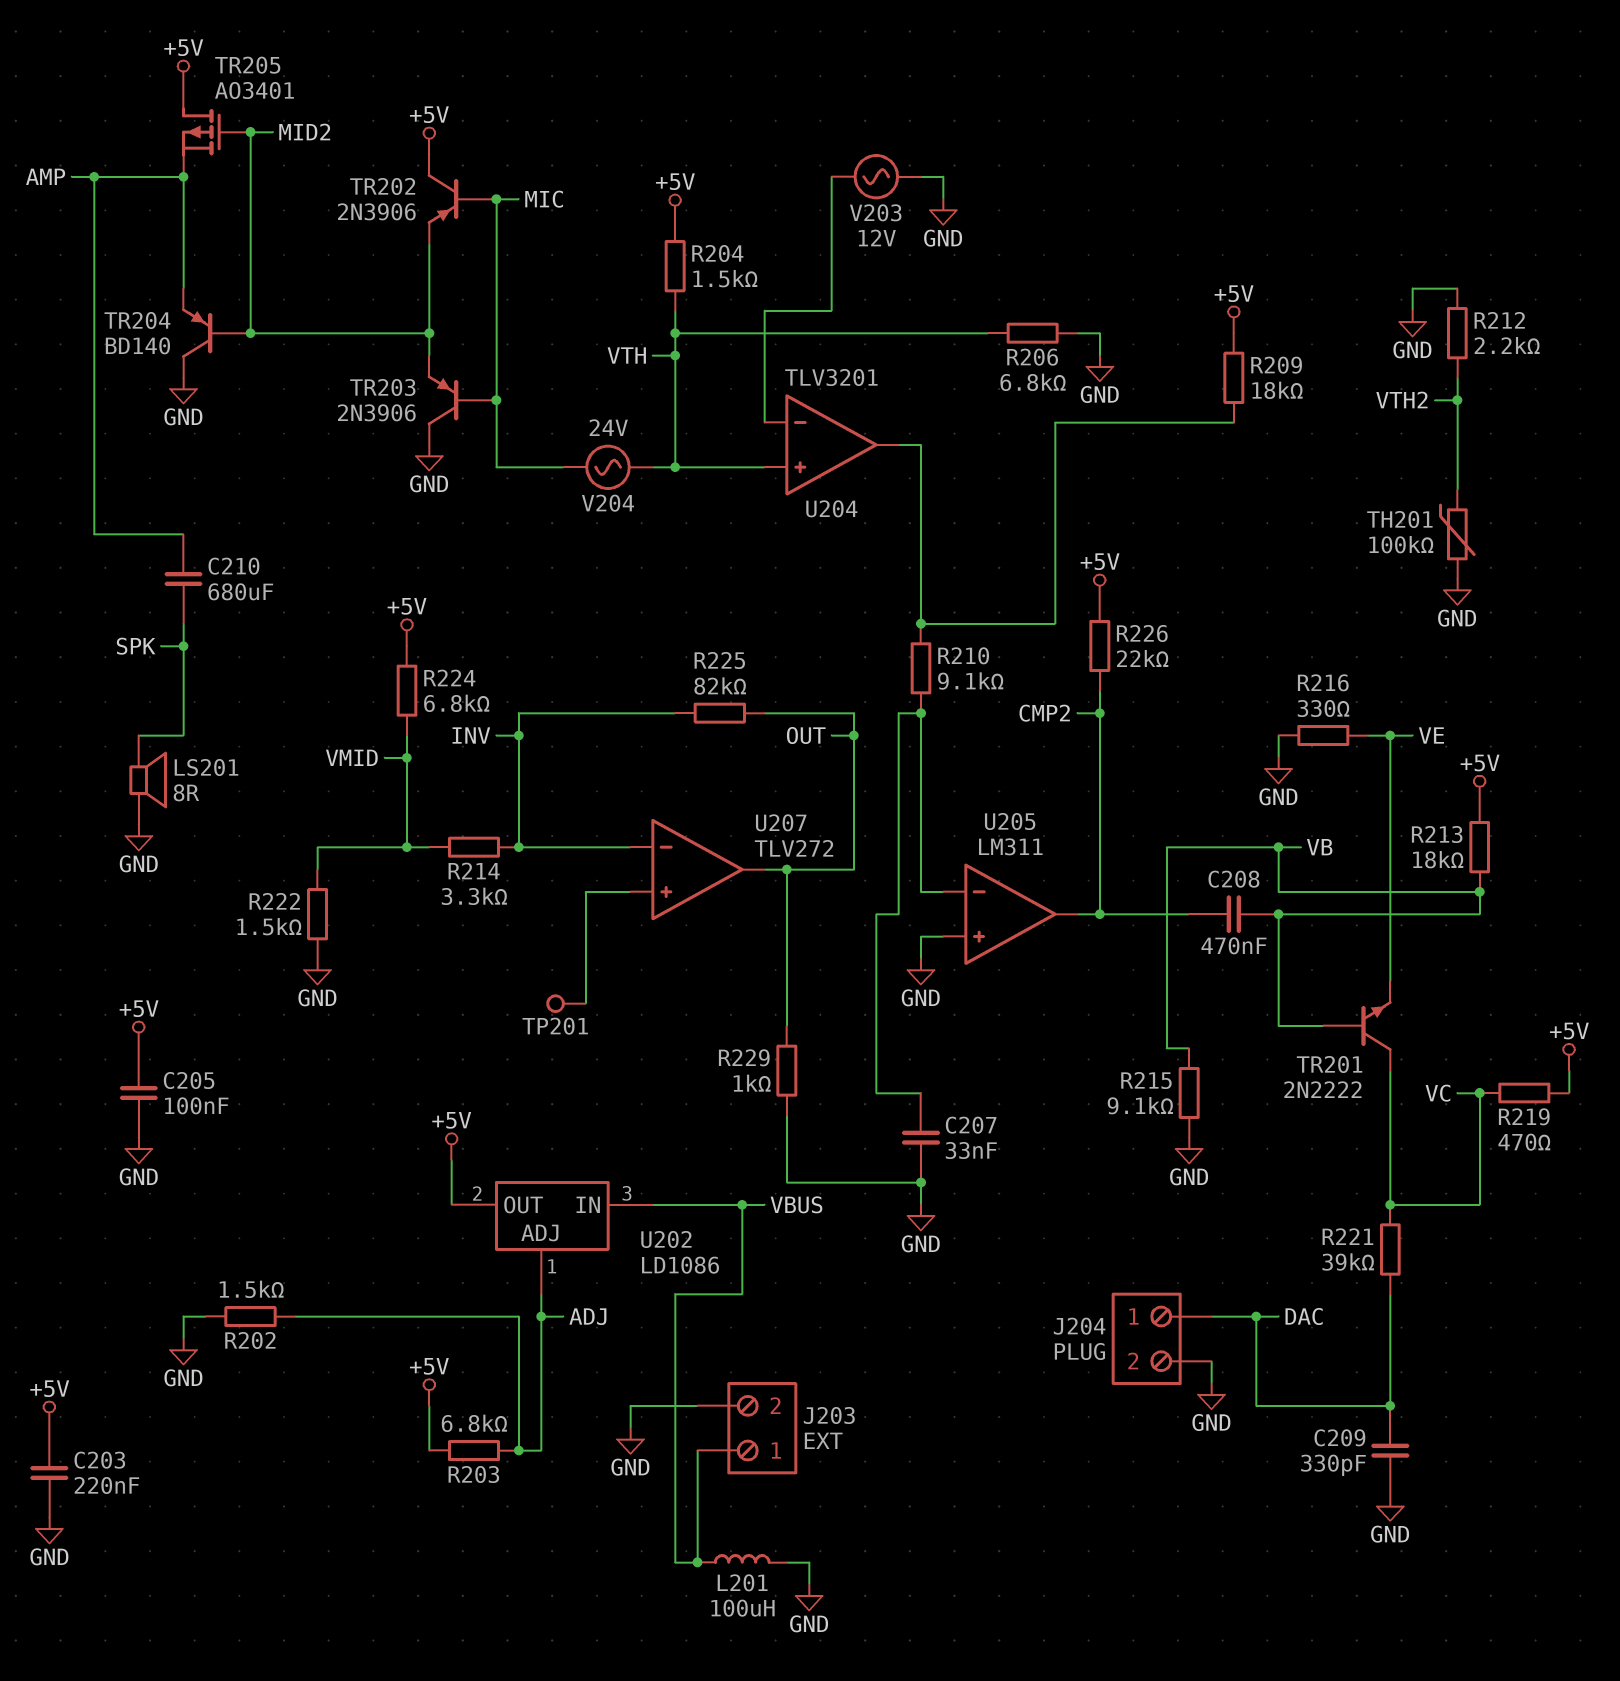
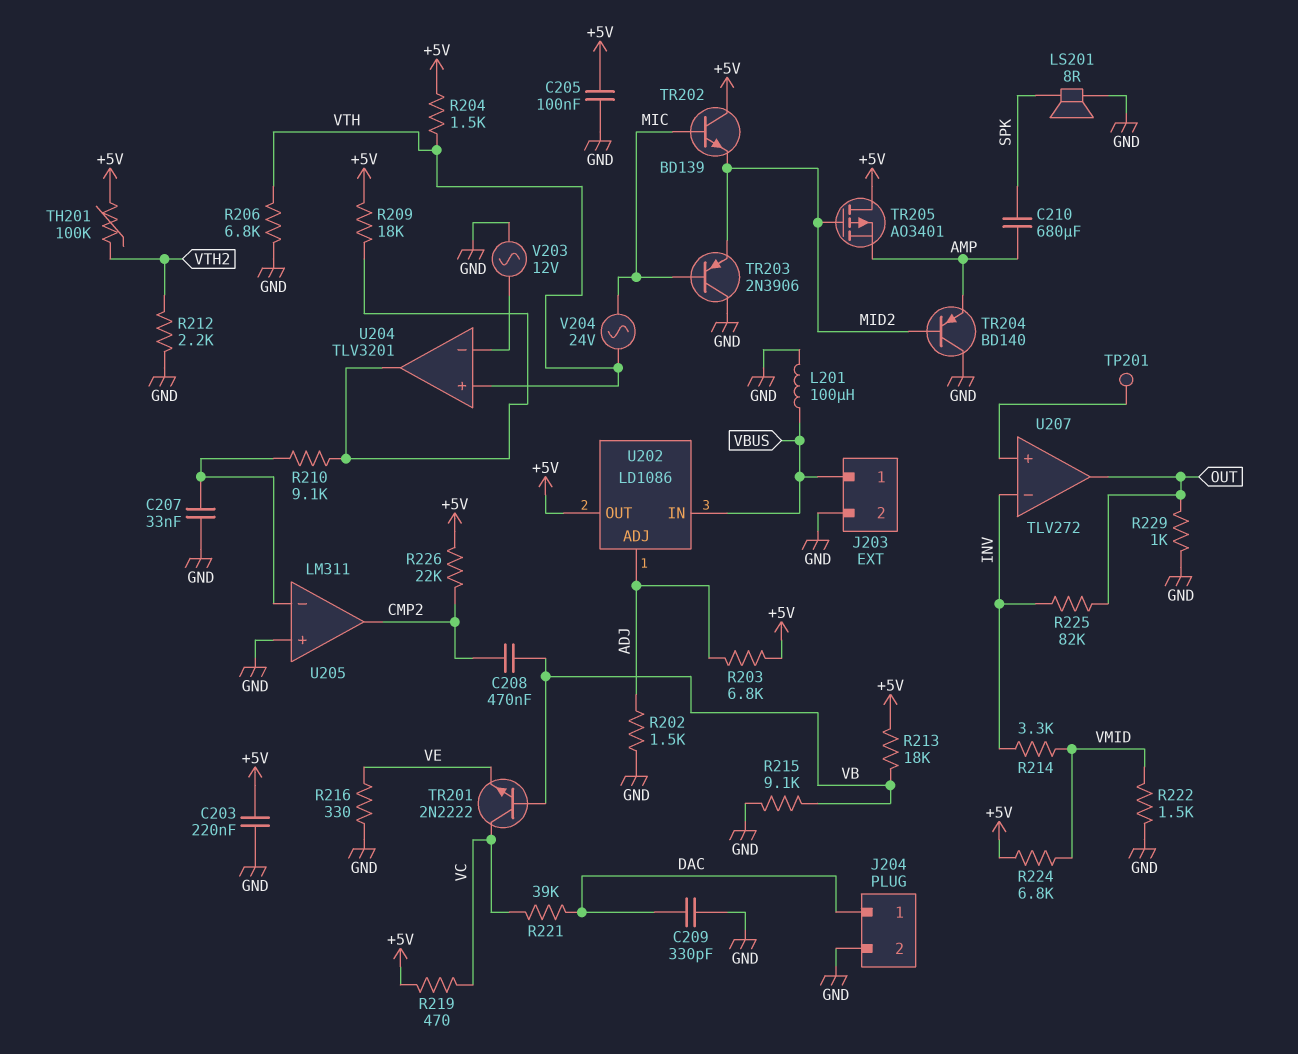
TH201: 100k (GND, VTH2) -> 100k (+5V, VTH2)
TR202: PNP 2N3906 (B MIC, C +5V, E MID2) -> NPN BD139 (B MIC, C +5V, E MID2)

